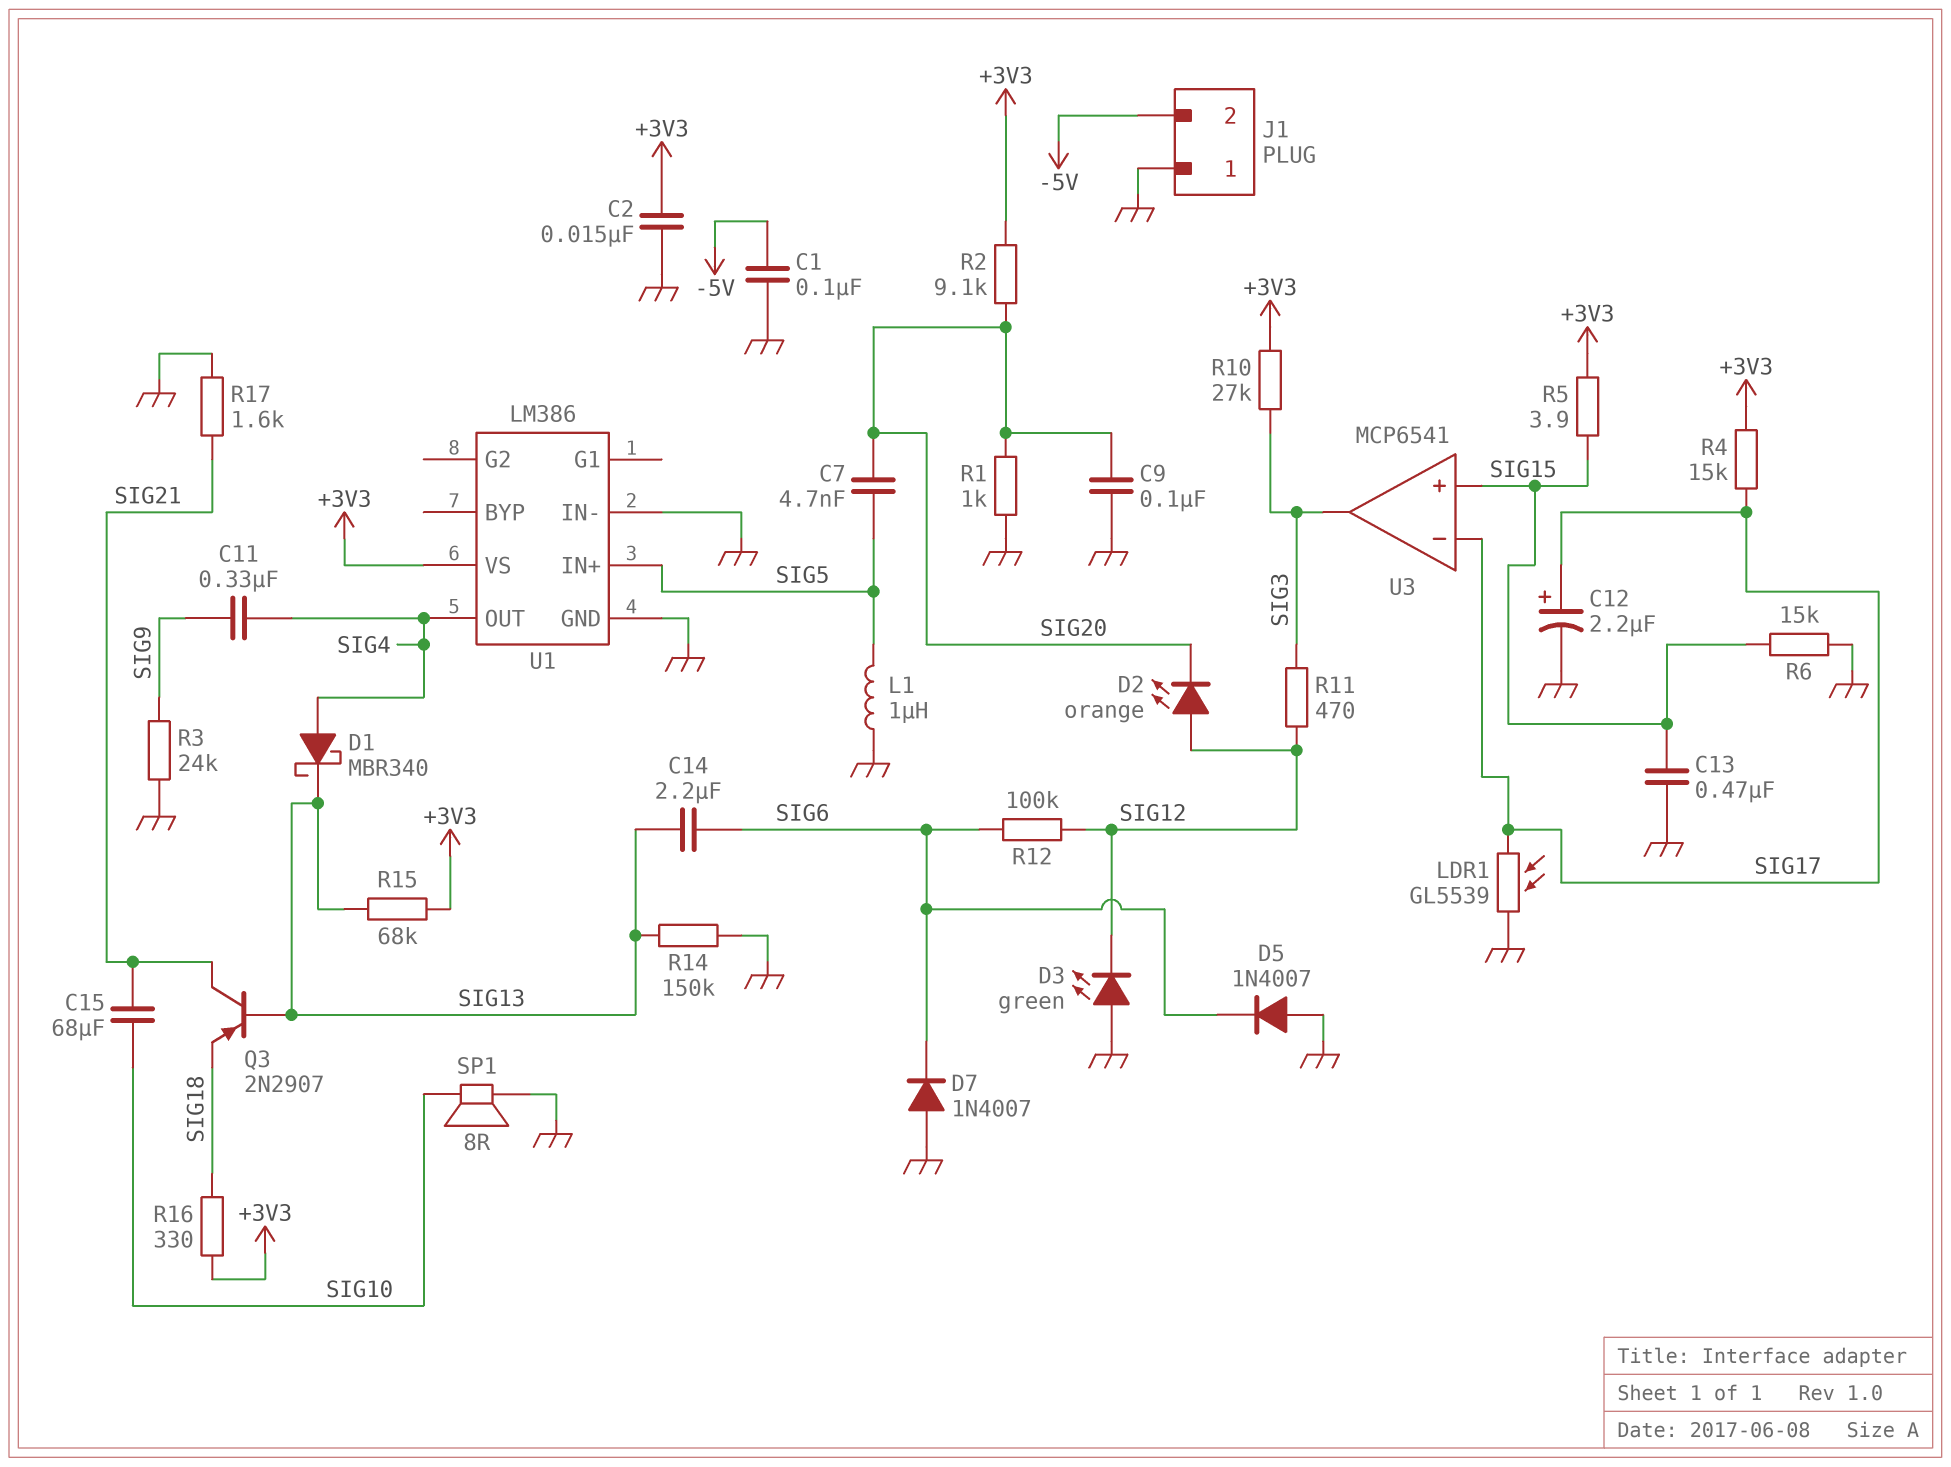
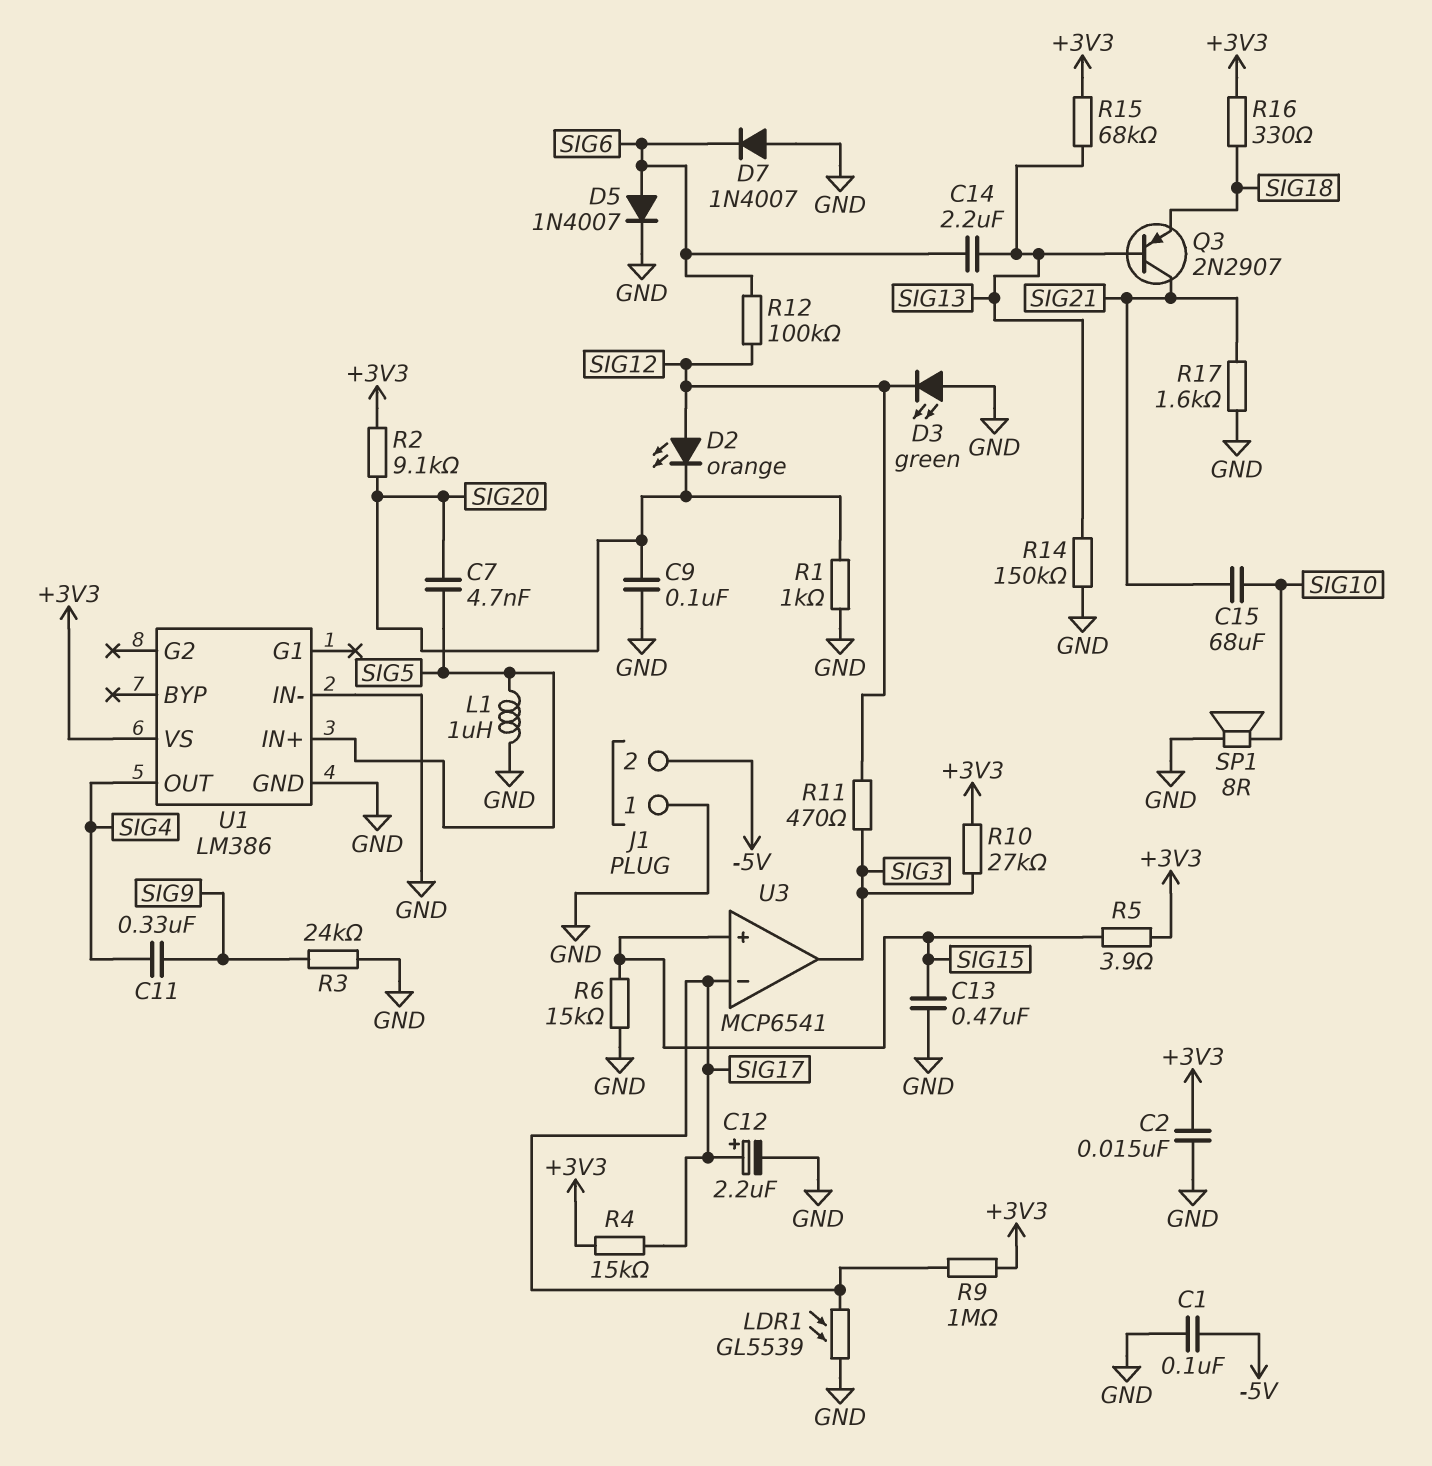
D1: schottky MBR340 (A SIG4, K SIG13) -> none
D5: diode 1N4007 (A GND, K SIG6) -> diode 1N4007 (A SIG6, K GND)
R9: none -> 1M (+3V3, SIG17)

